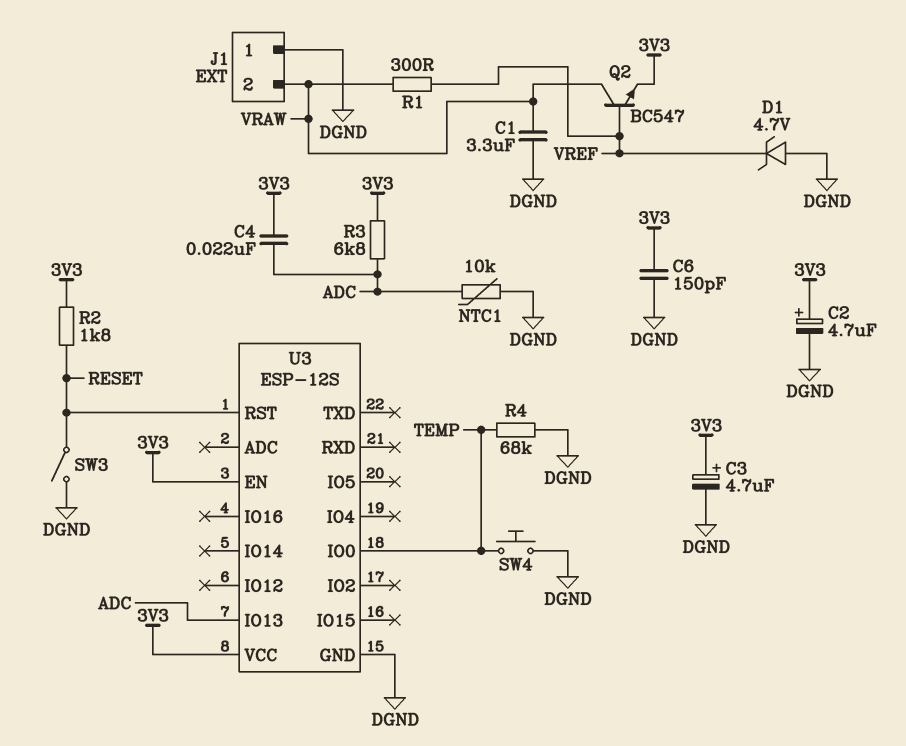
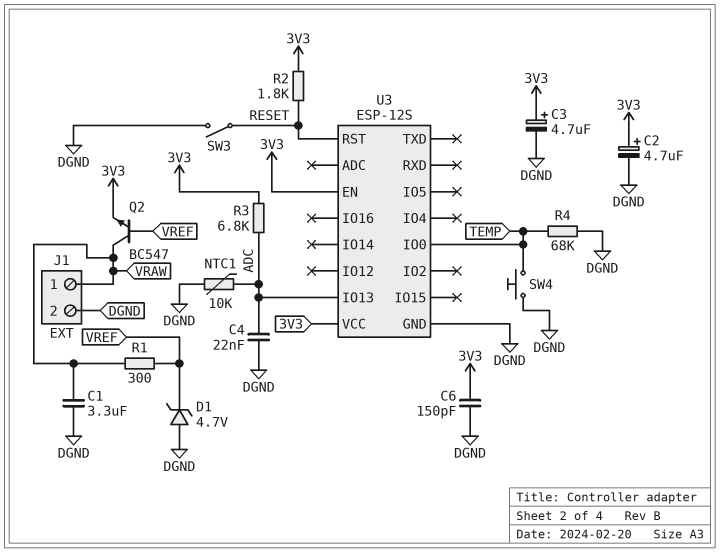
C4: 22nF (3V3, ADC) -> 22nF (ADC, DGND)
J1 pin 1: DGND -> VRAW
J1 pin 2: VRAW -> DGND

